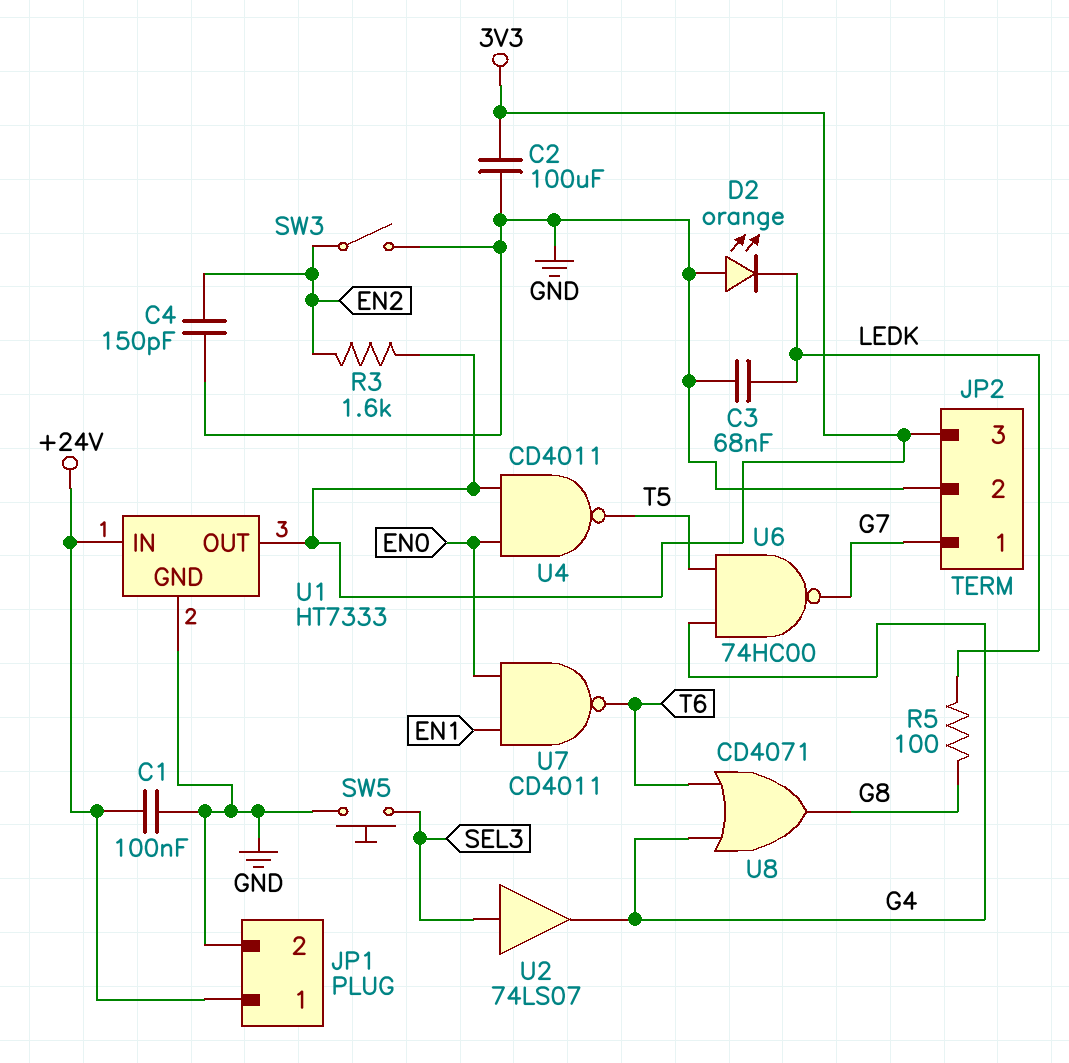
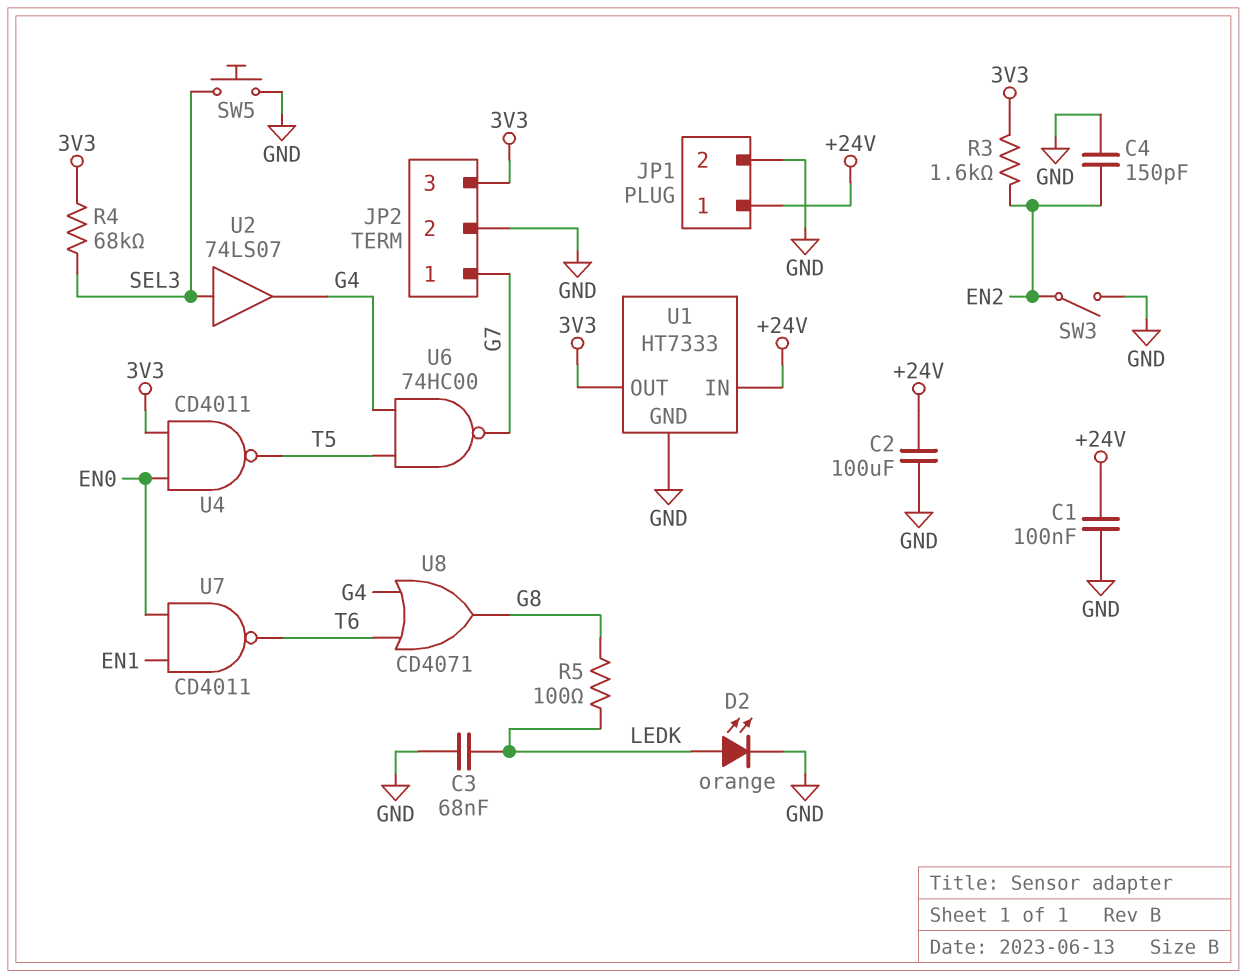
C2: 100uF (3V3, GND) -> 100uF (+24V, GND)
D2: LED orange (A GND, K LEDK) -> LED orange (A LEDK, K GND)
R4: none -> 68k (3V3, SEL3)

